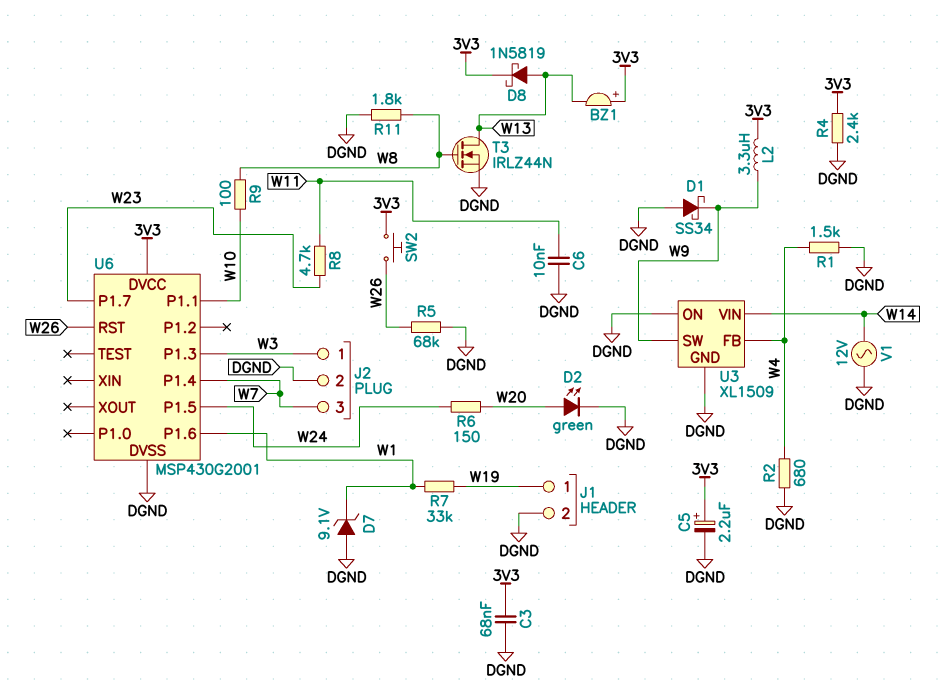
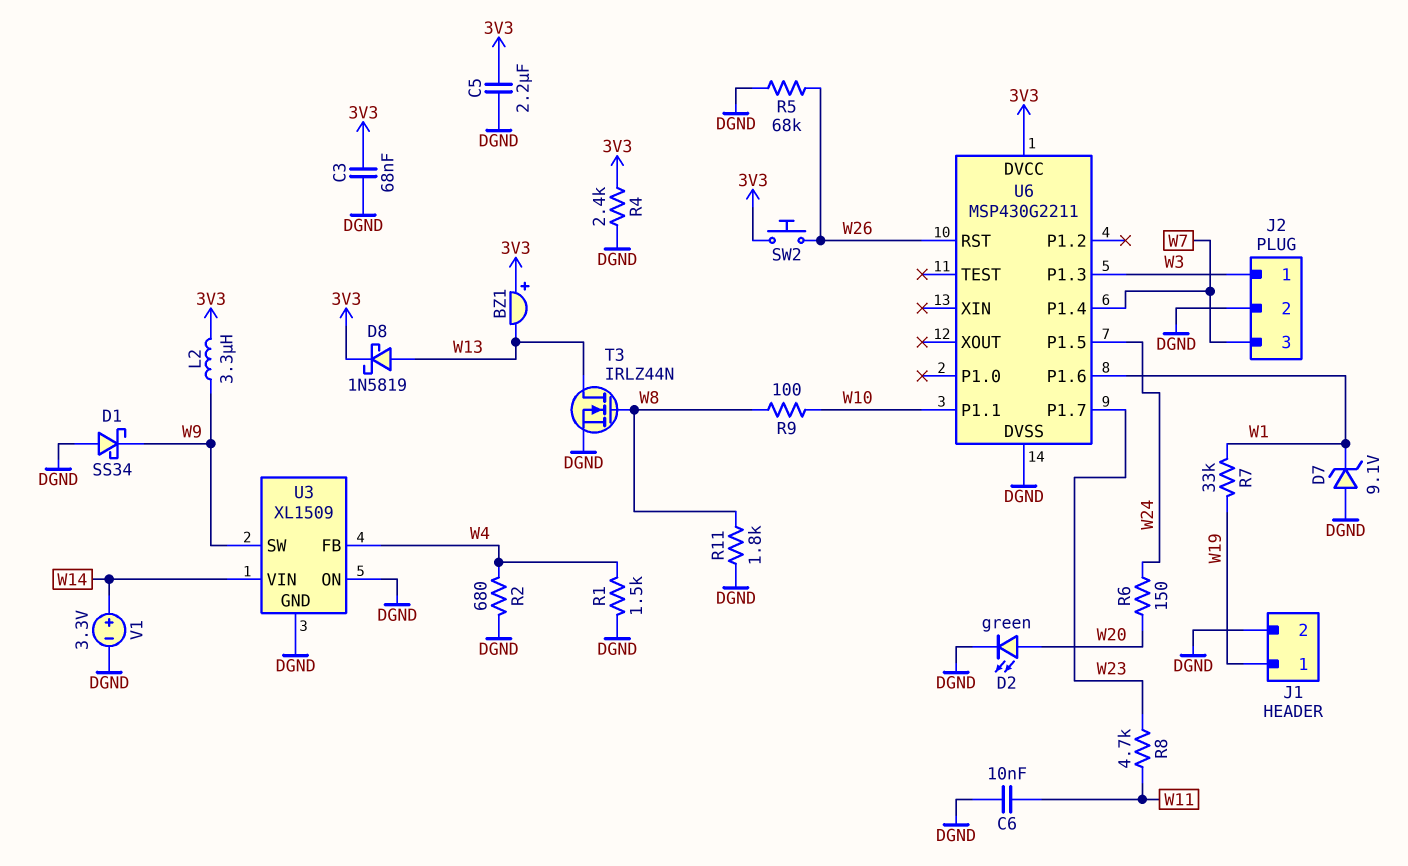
C5: 2.2uF (plus 3V3, minus DGND) -> 2.2uF (3V3, DGND)
U6: MSP430G2001 -> MSP430G2211
V1: AC 12V (DGND, W14) -> 3.3V (plus W14, minus DGND)

